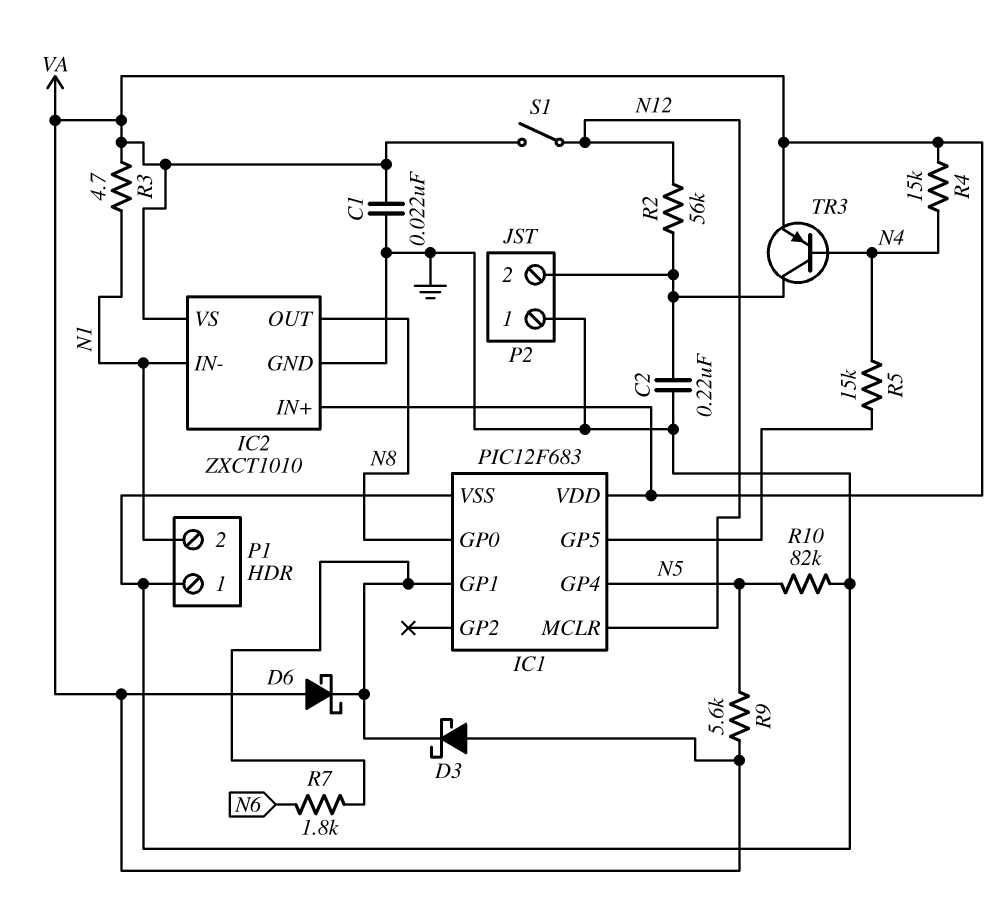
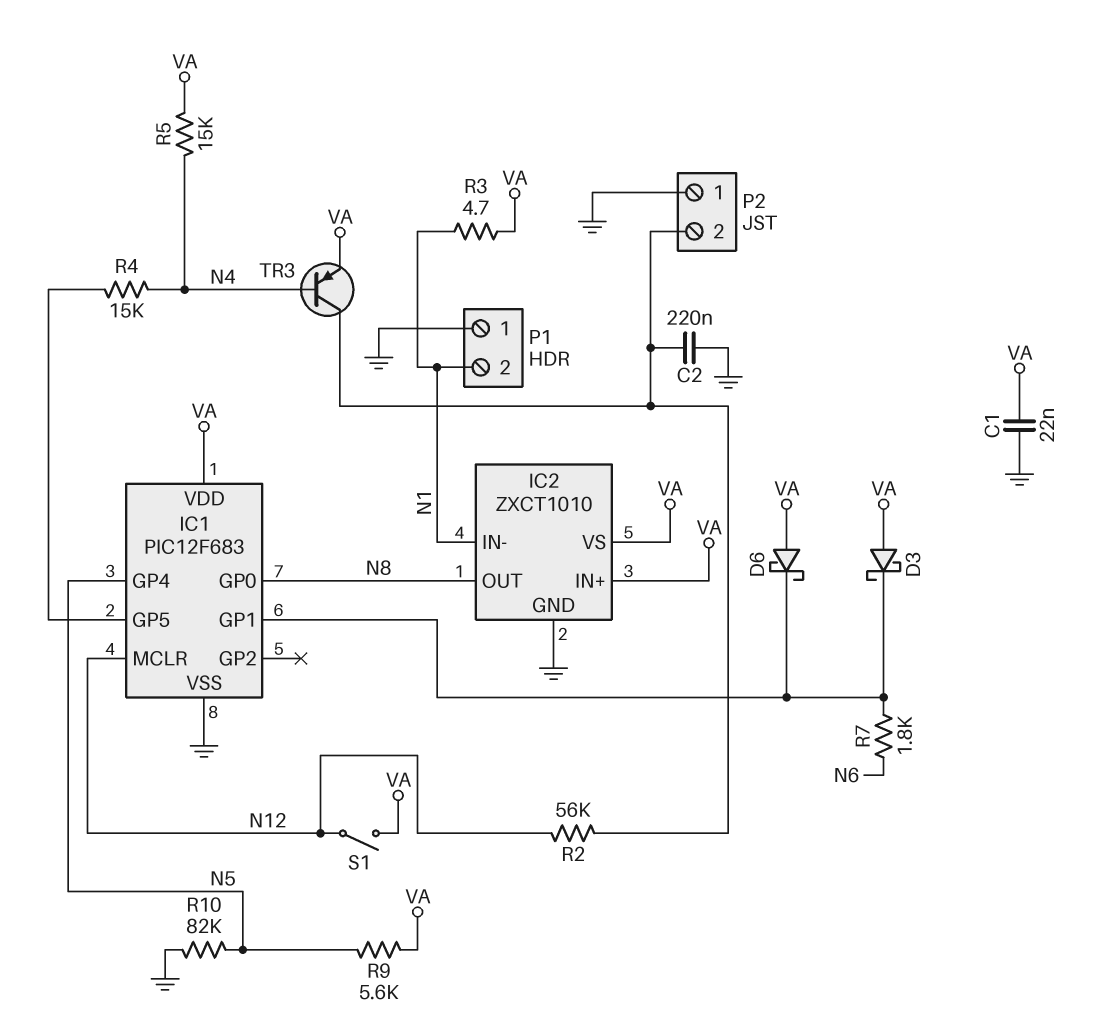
R4: 15k (N4, VA) -> 15k (IC1/GP5, N4)
R5: 15k (IC1/GP5, N4) -> 15k (N4, VA)

